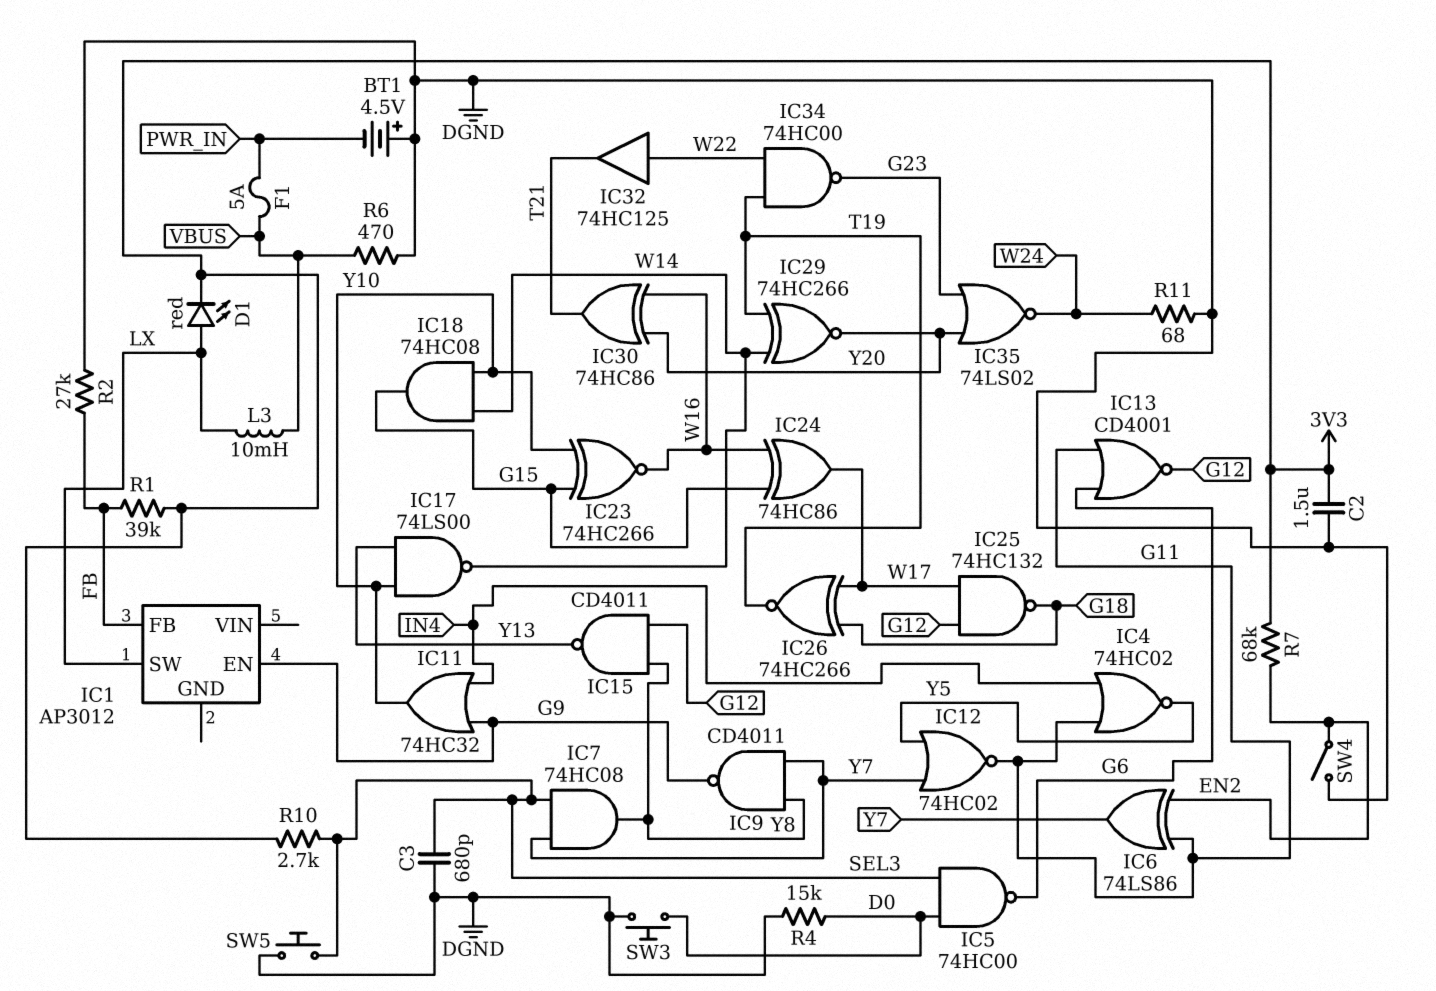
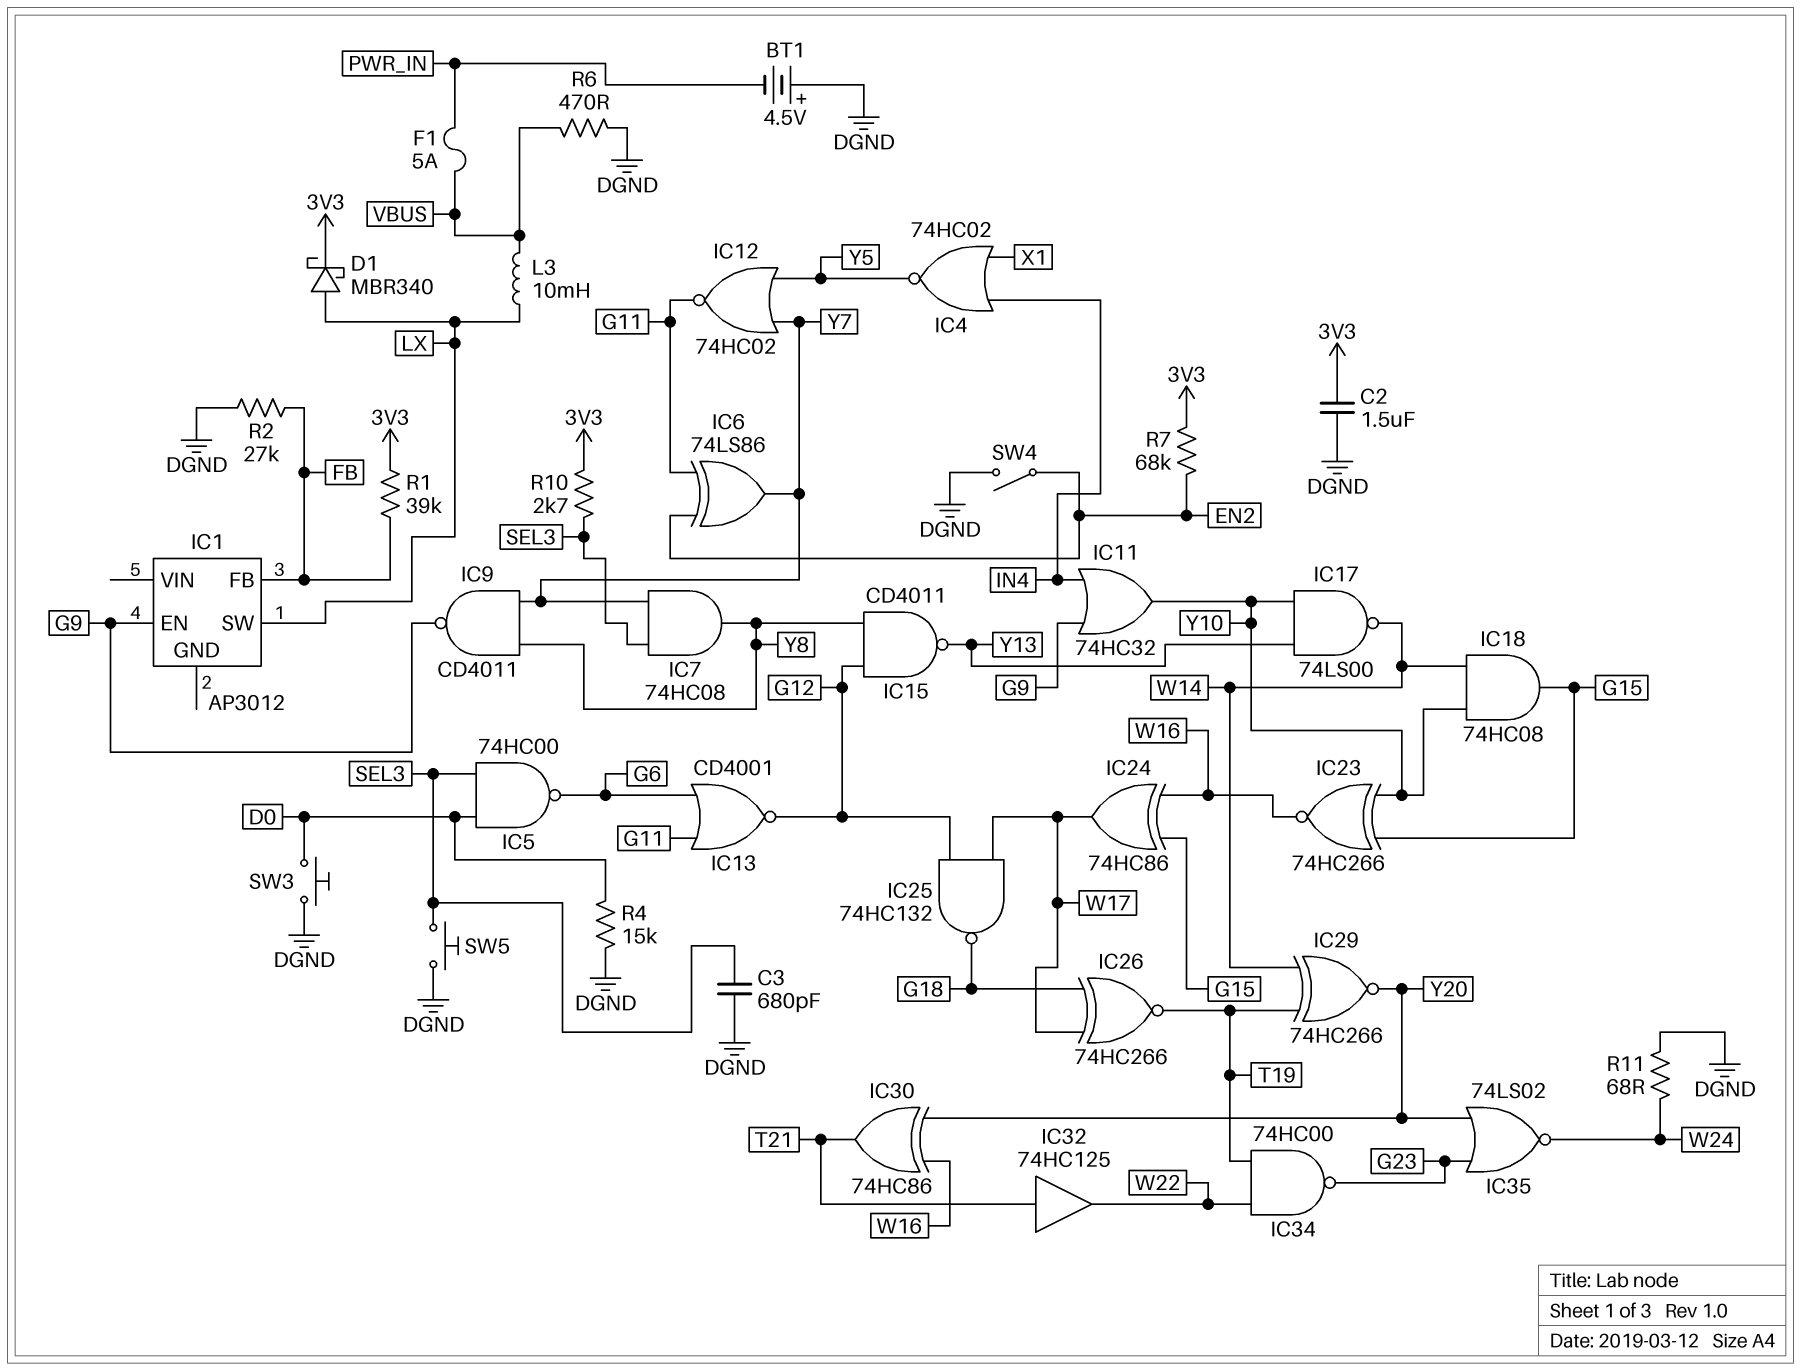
D1: LED red (A LX, K 3V3) -> schottky MBR340 (A LX, K 3V3)
IC4: NOR 74HC02 (in G11, in IN4, out Y5) -> NOR 74HC02 (in IN4, in X1, out Y5)
IC32: buffer 74HC125 (in W22, out T21) -> buffer 74HC125 (in T21, out W22)

